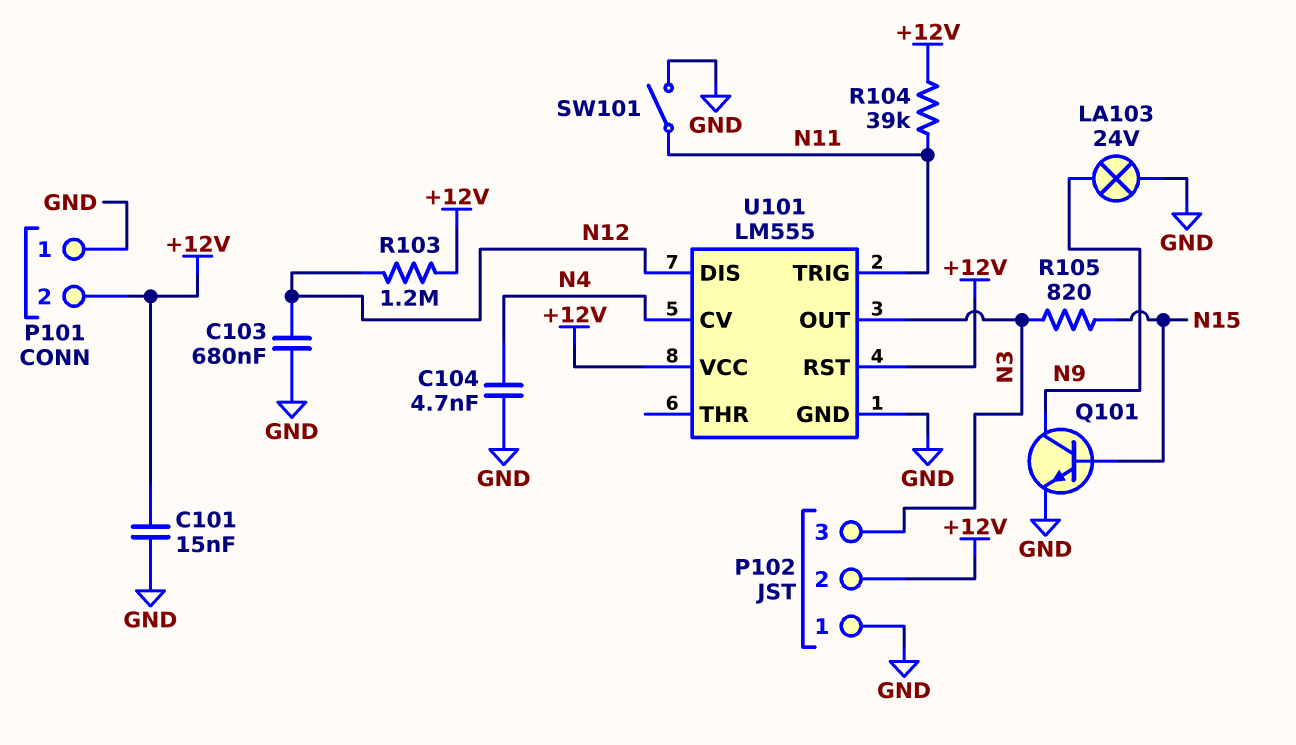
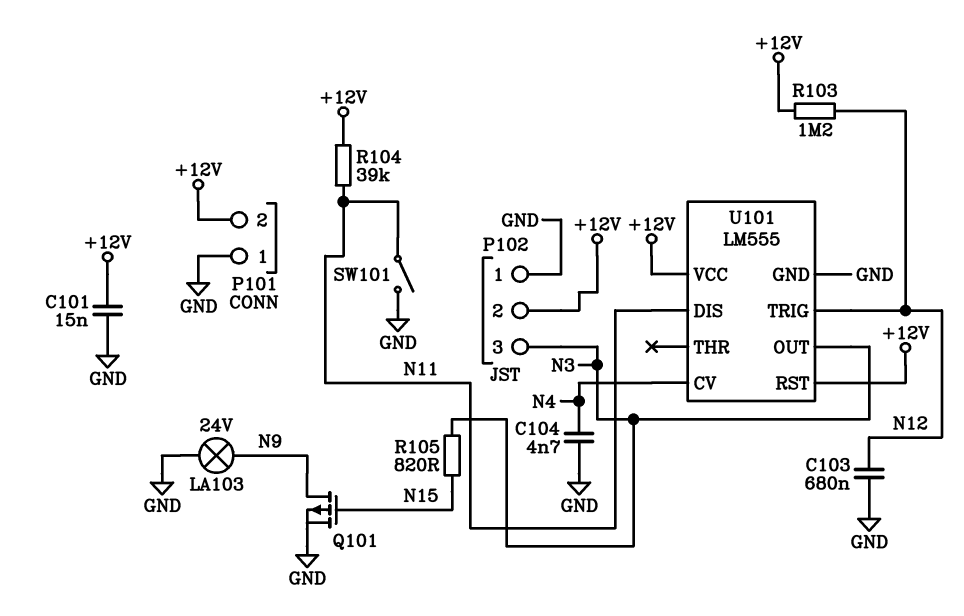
Q101: NPN (B N15, C N9, E GND) -> PMOS (G N15, D N9, S GND)
U101 pin DIS: N12 -> N11
U101 pin TRIG: N11 -> N12

